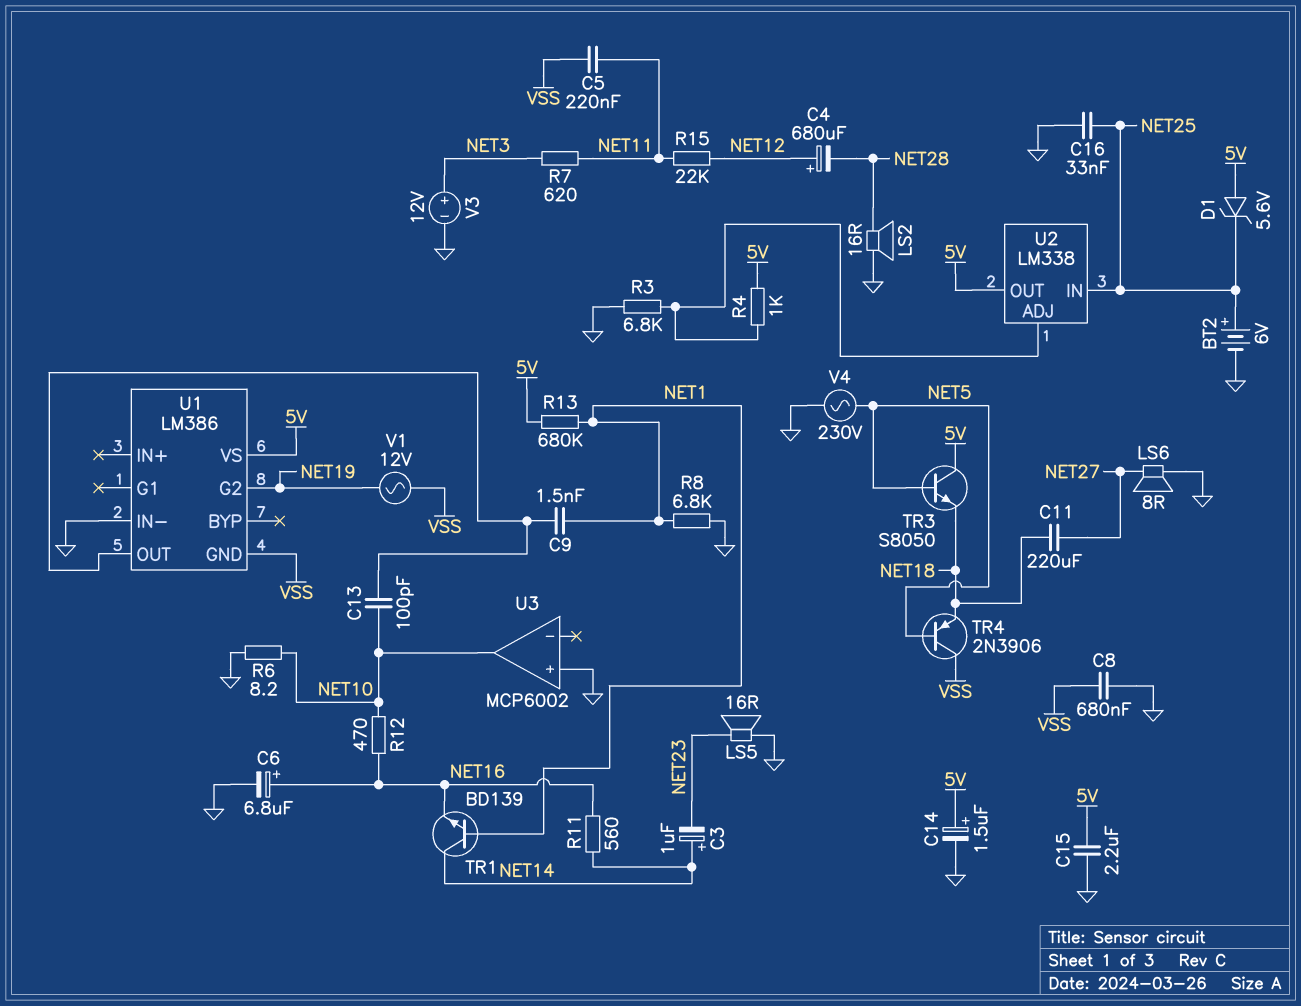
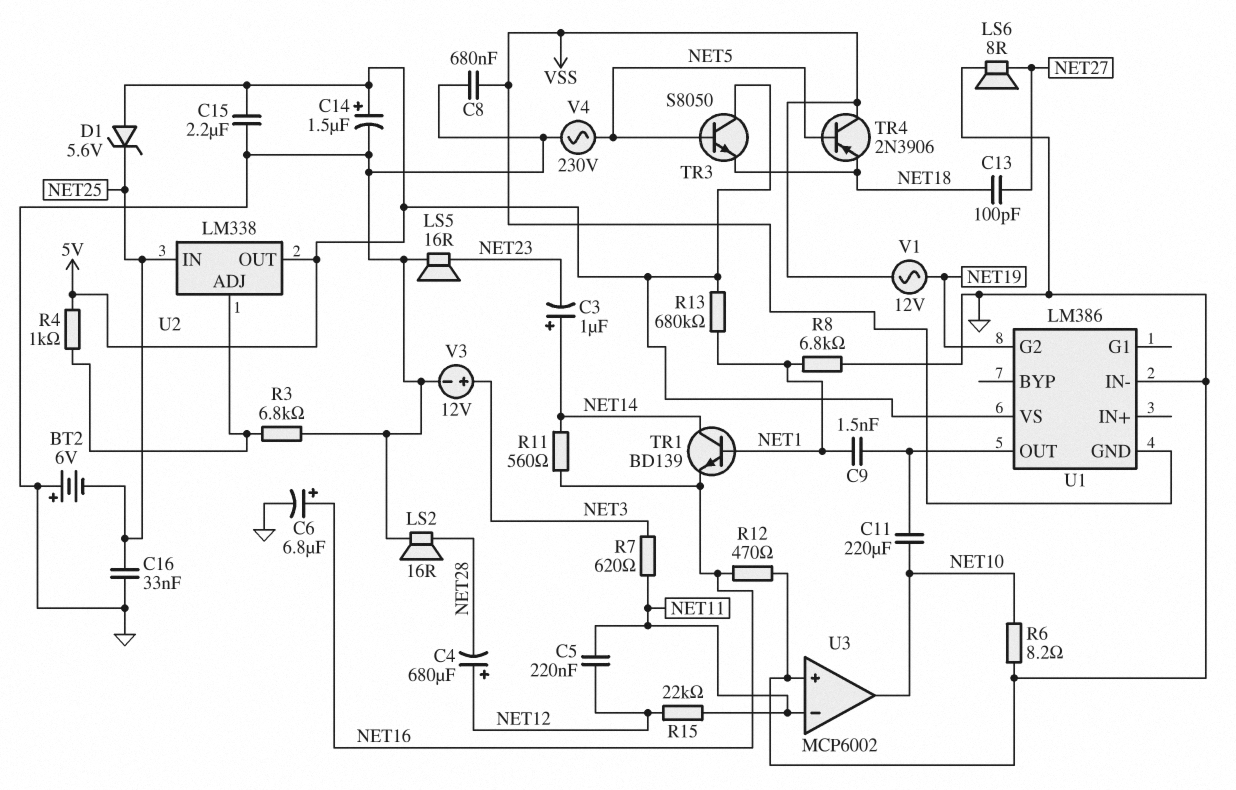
BT2: 6V (plus NET25, minus GND) -> 6V (plus GND, minus NET25)
C5: 220nF (NET11, VSS) -> 220nF (NET11, NET12)
C11: 220uF (NET18, NET27) -> 220uF (NET10, U1/OUT)
C13: 100pF (NET10, U1/OUT) -> 100pF (NET18, NET27)
R12: 470 (NET10, NET16) -> 470 (GND, NET16)
U3 pin in-: none -> NET11

